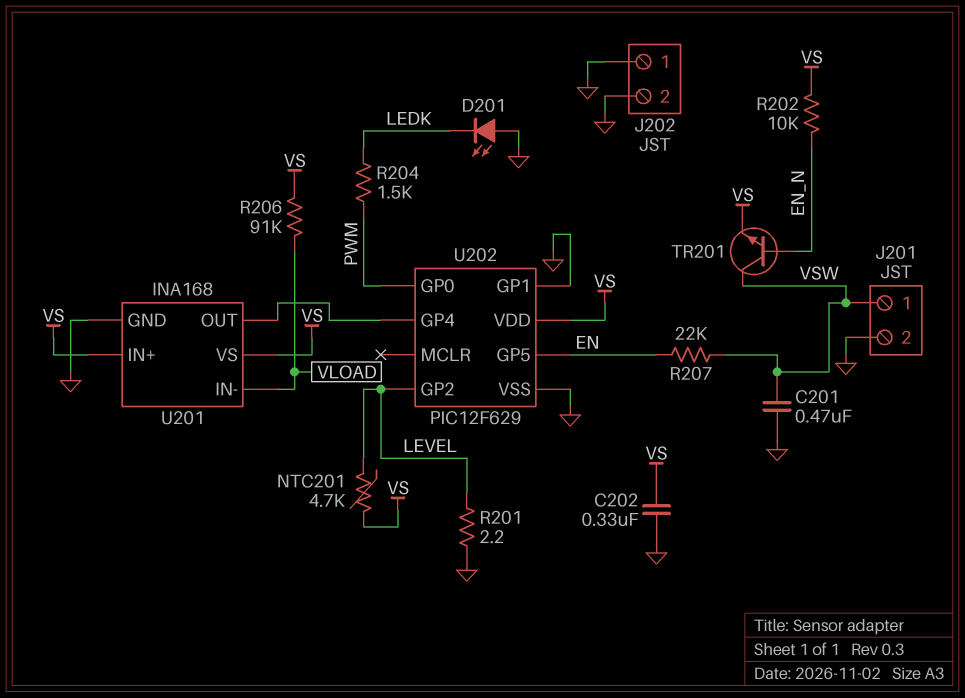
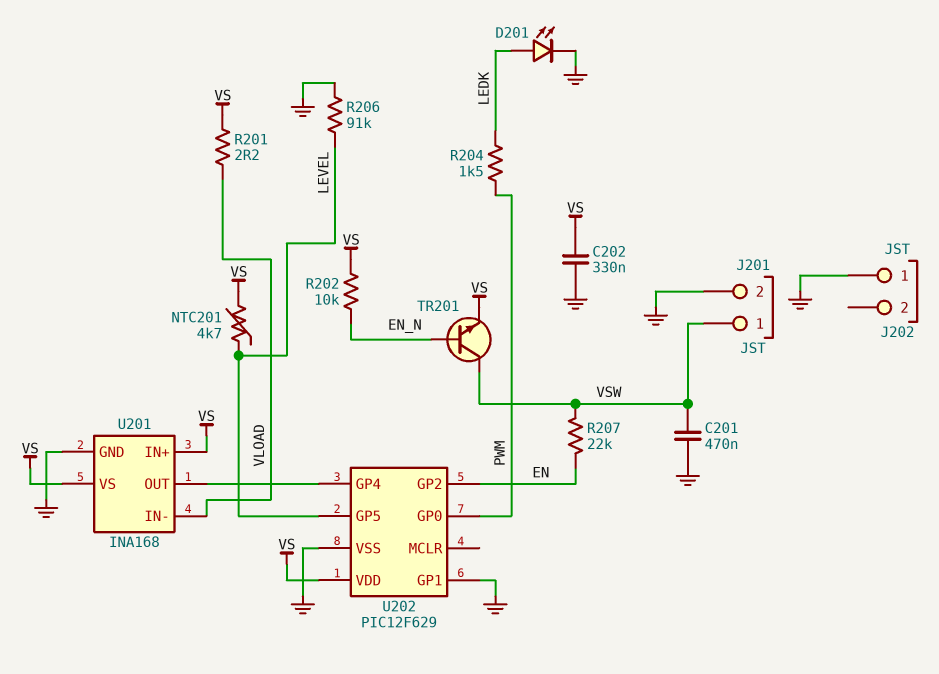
D201: LED (A GND, K LEDK) -> LED (A LEDK, K GND)
J202 pin 2: GND -> none
R201: 2.2 (GND, LEVEL) -> 2.2 (VLOAD, VS)
R206: 91k (VLOAD, VS) -> 91k (GND, LEVEL)
U202 pin GP2: LEVEL -> EN
U202 pin GP5: EN -> LEVEL

